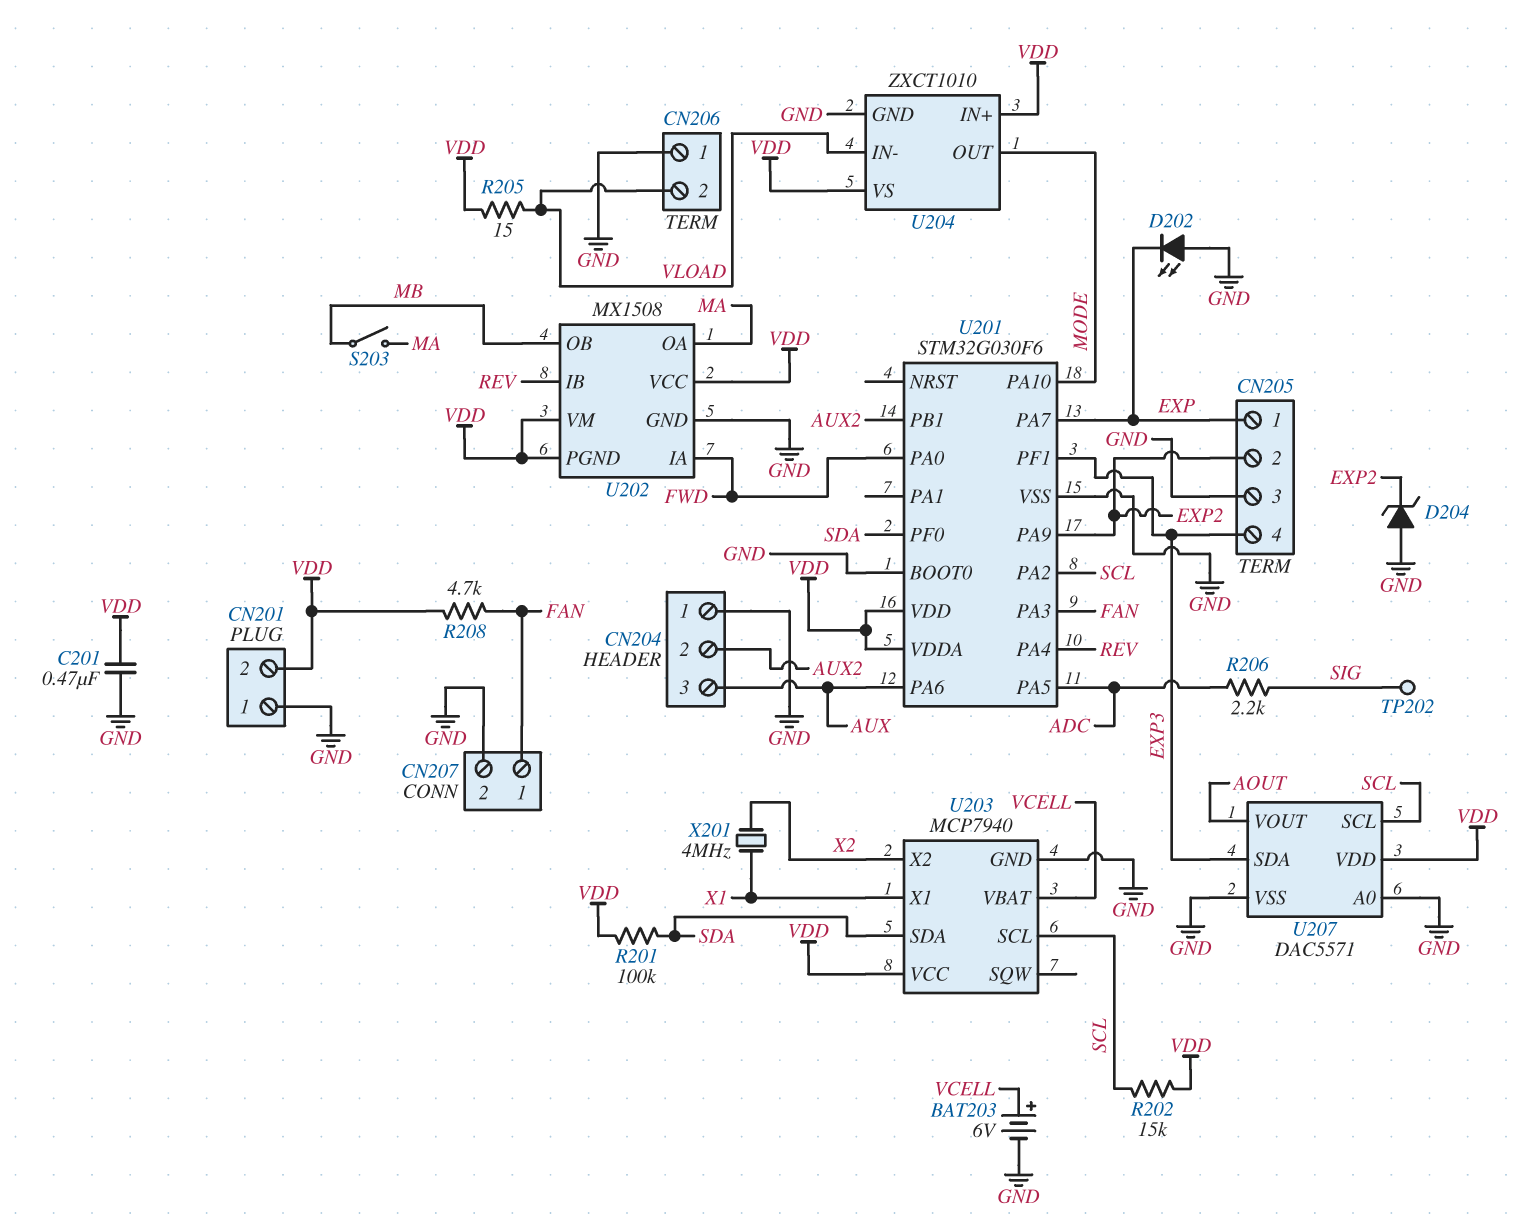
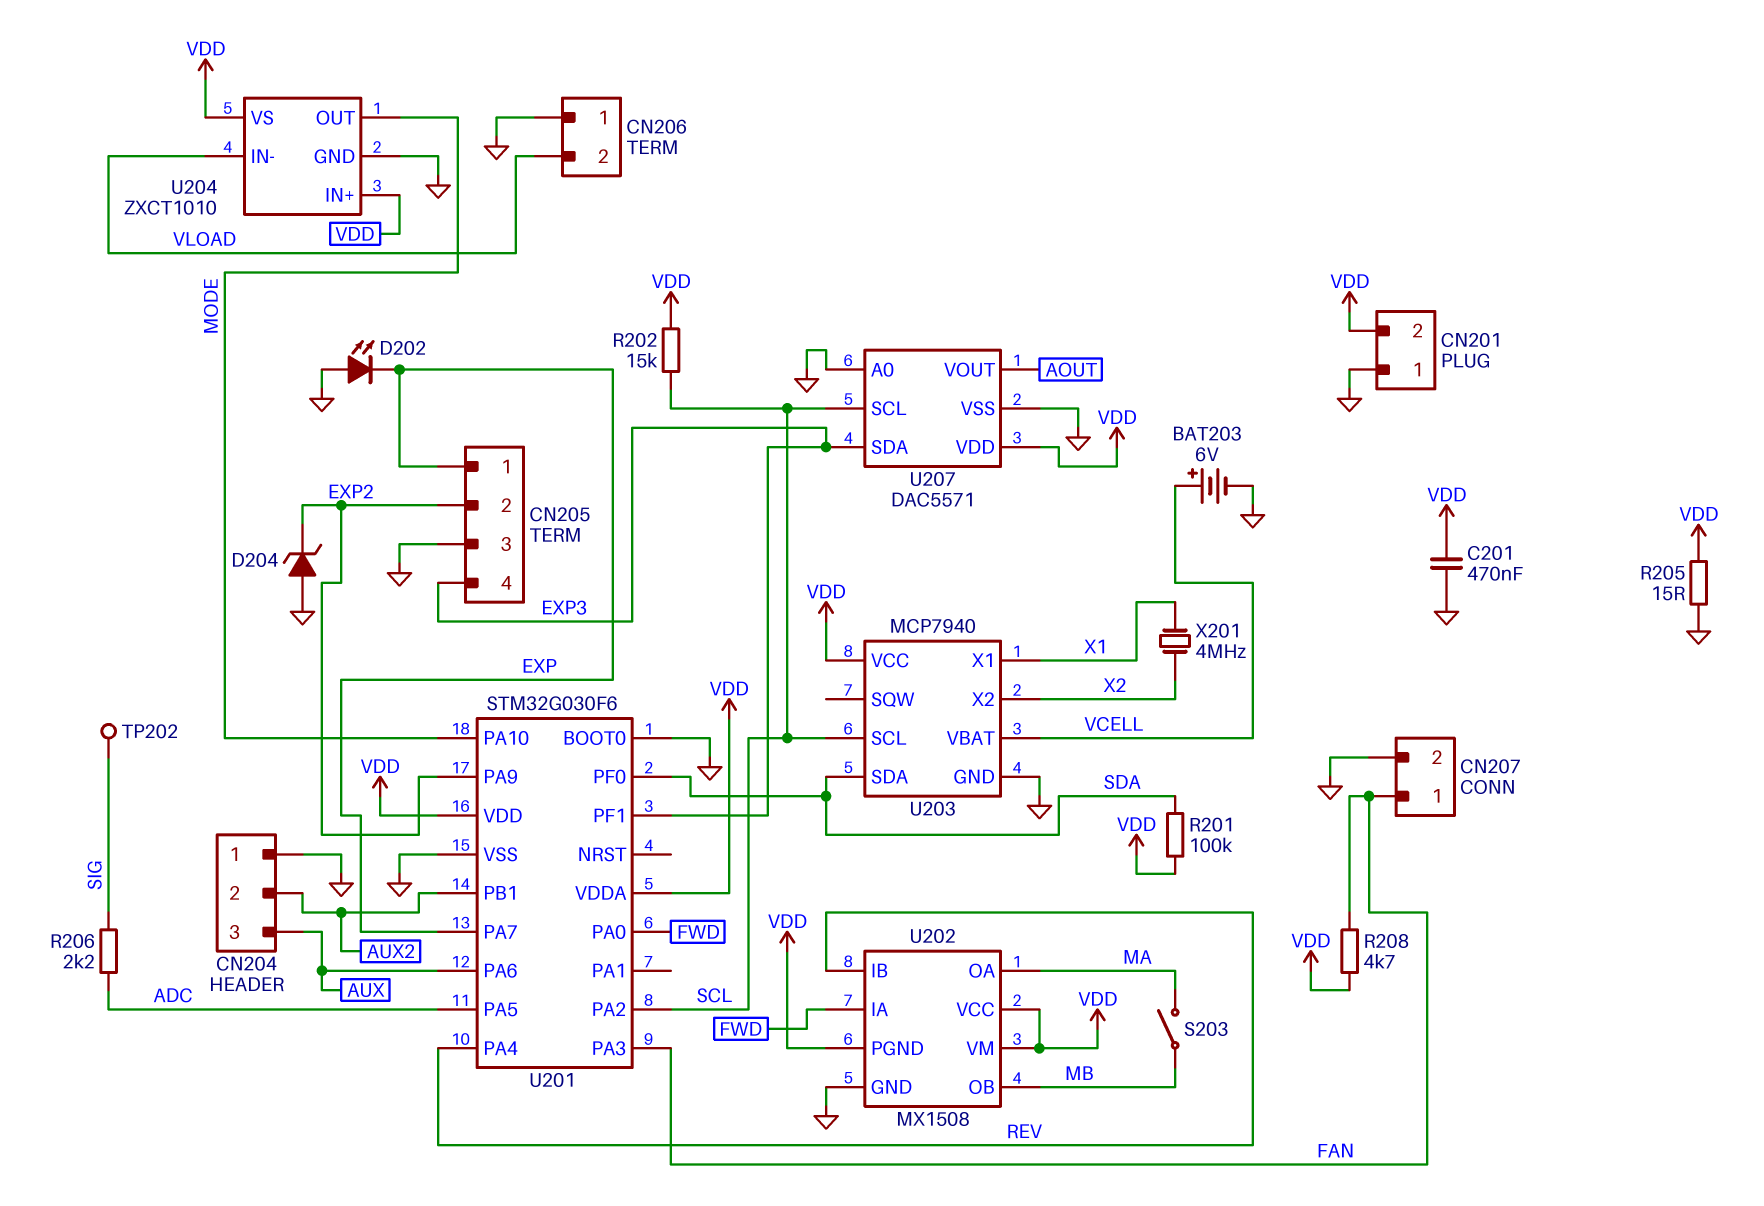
R205: 15 (VDD, VLOAD) -> 15 (GND, VDD)

